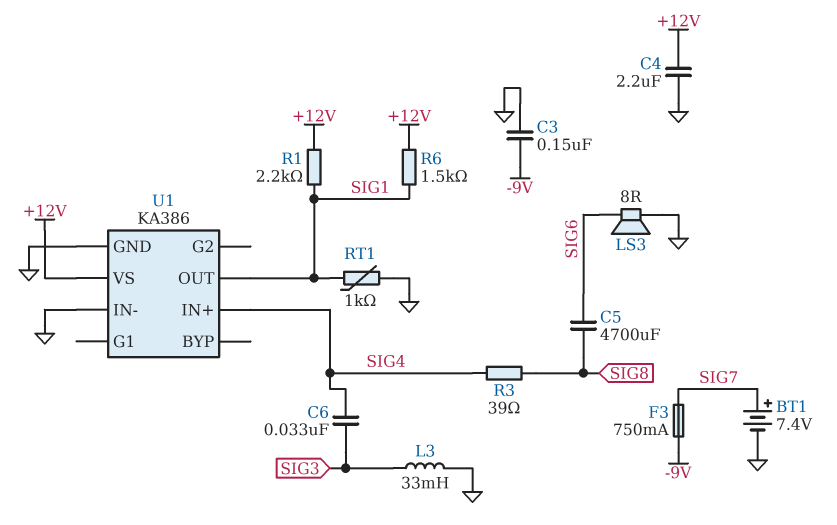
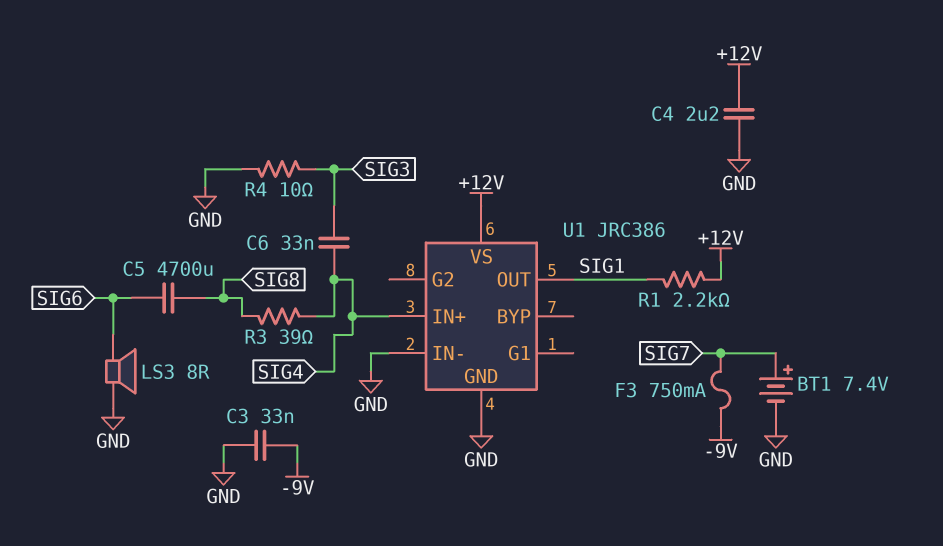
C3: 150nF (-9V, GND) -> 33nF (-9V, GND)
L3: 33mH (GND, SIG3) -> none
R4: none -> 10 (GND, SIG3)
R6: 1.5k (+12V, SIG1) -> none
RT1: 1k (GND, SIG1) -> none
U1: KA386 -> JRC386

